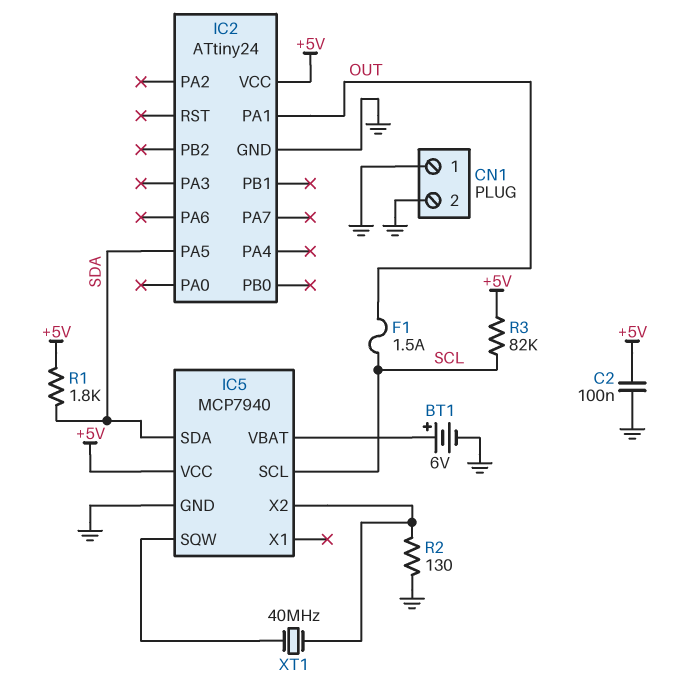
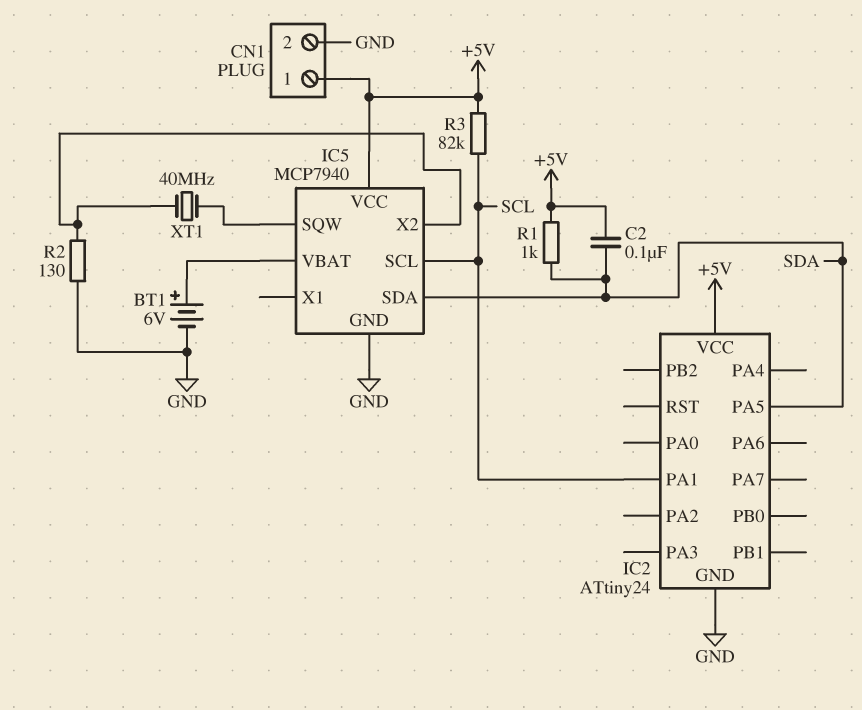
C2: 100nF (+5V, GND) -> 100nF (+5V, SDA)
CN1 pin 1: GND -> +5V
F1: 1.5A (OUT, SCL) -> none
IC2 pin PA1: OUT -> SCL
R1: 1.8k (+5V, SDA) -> 1k (+5V, SDA)

